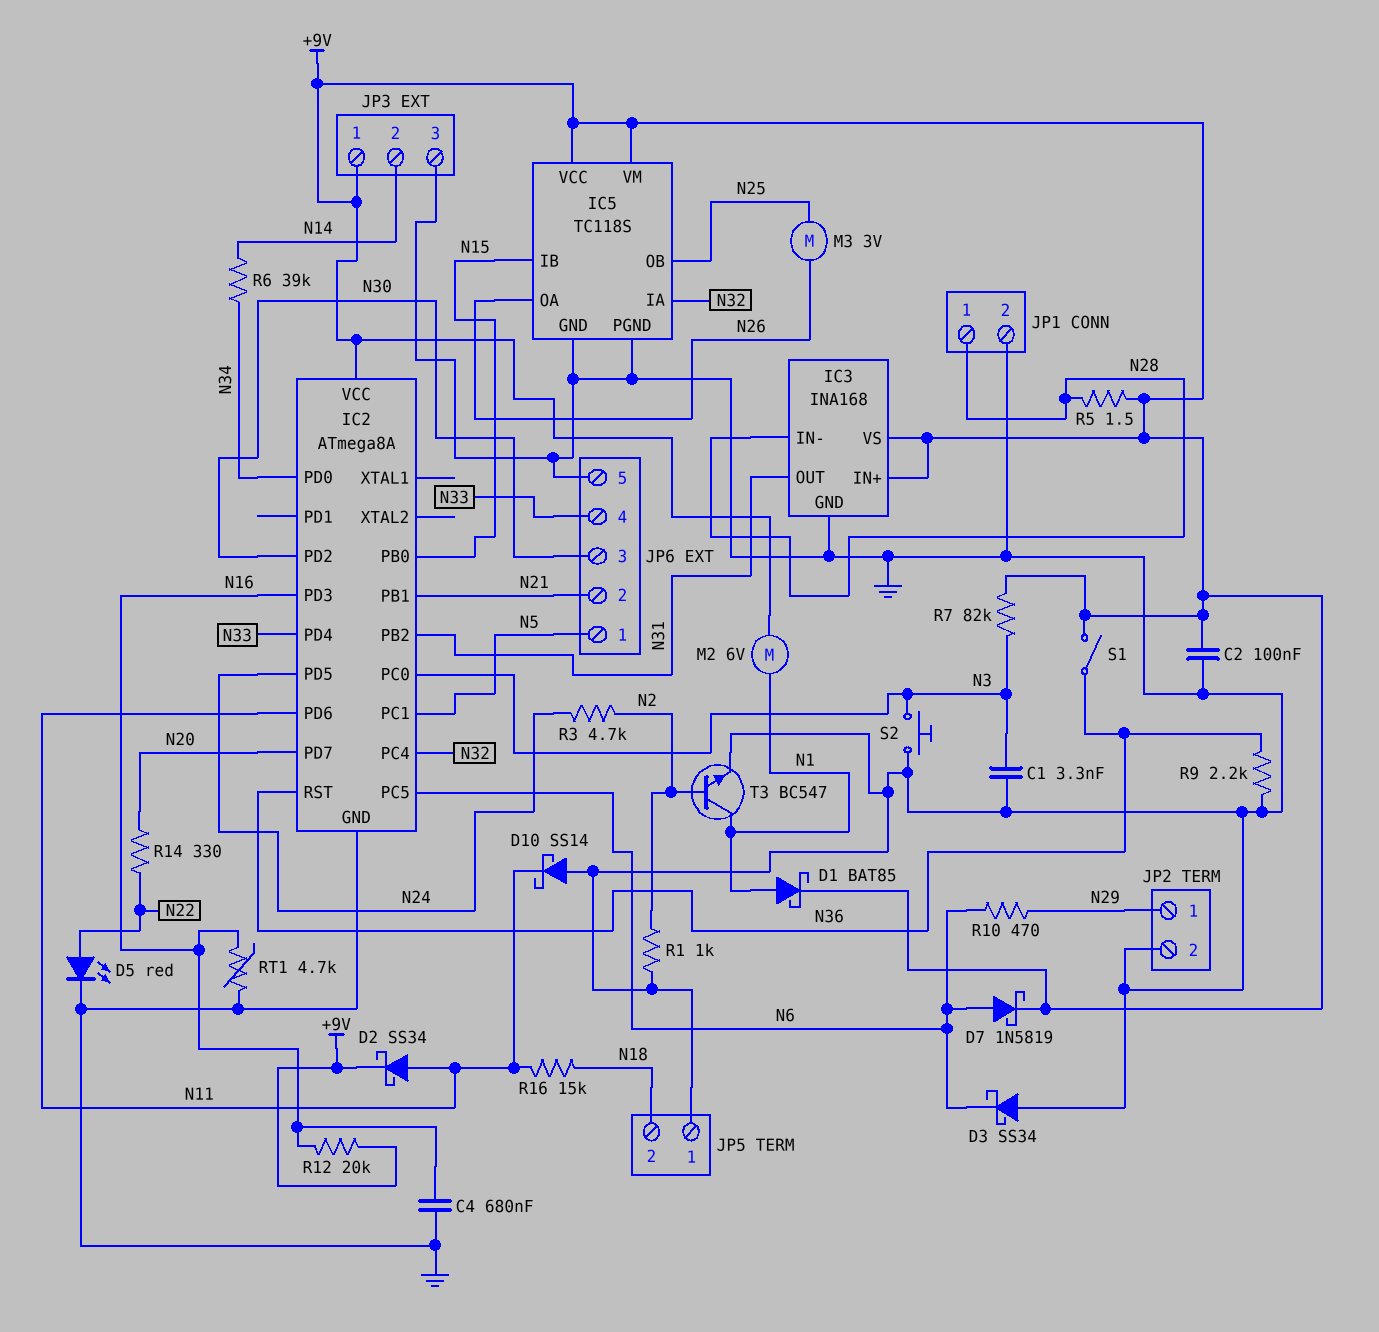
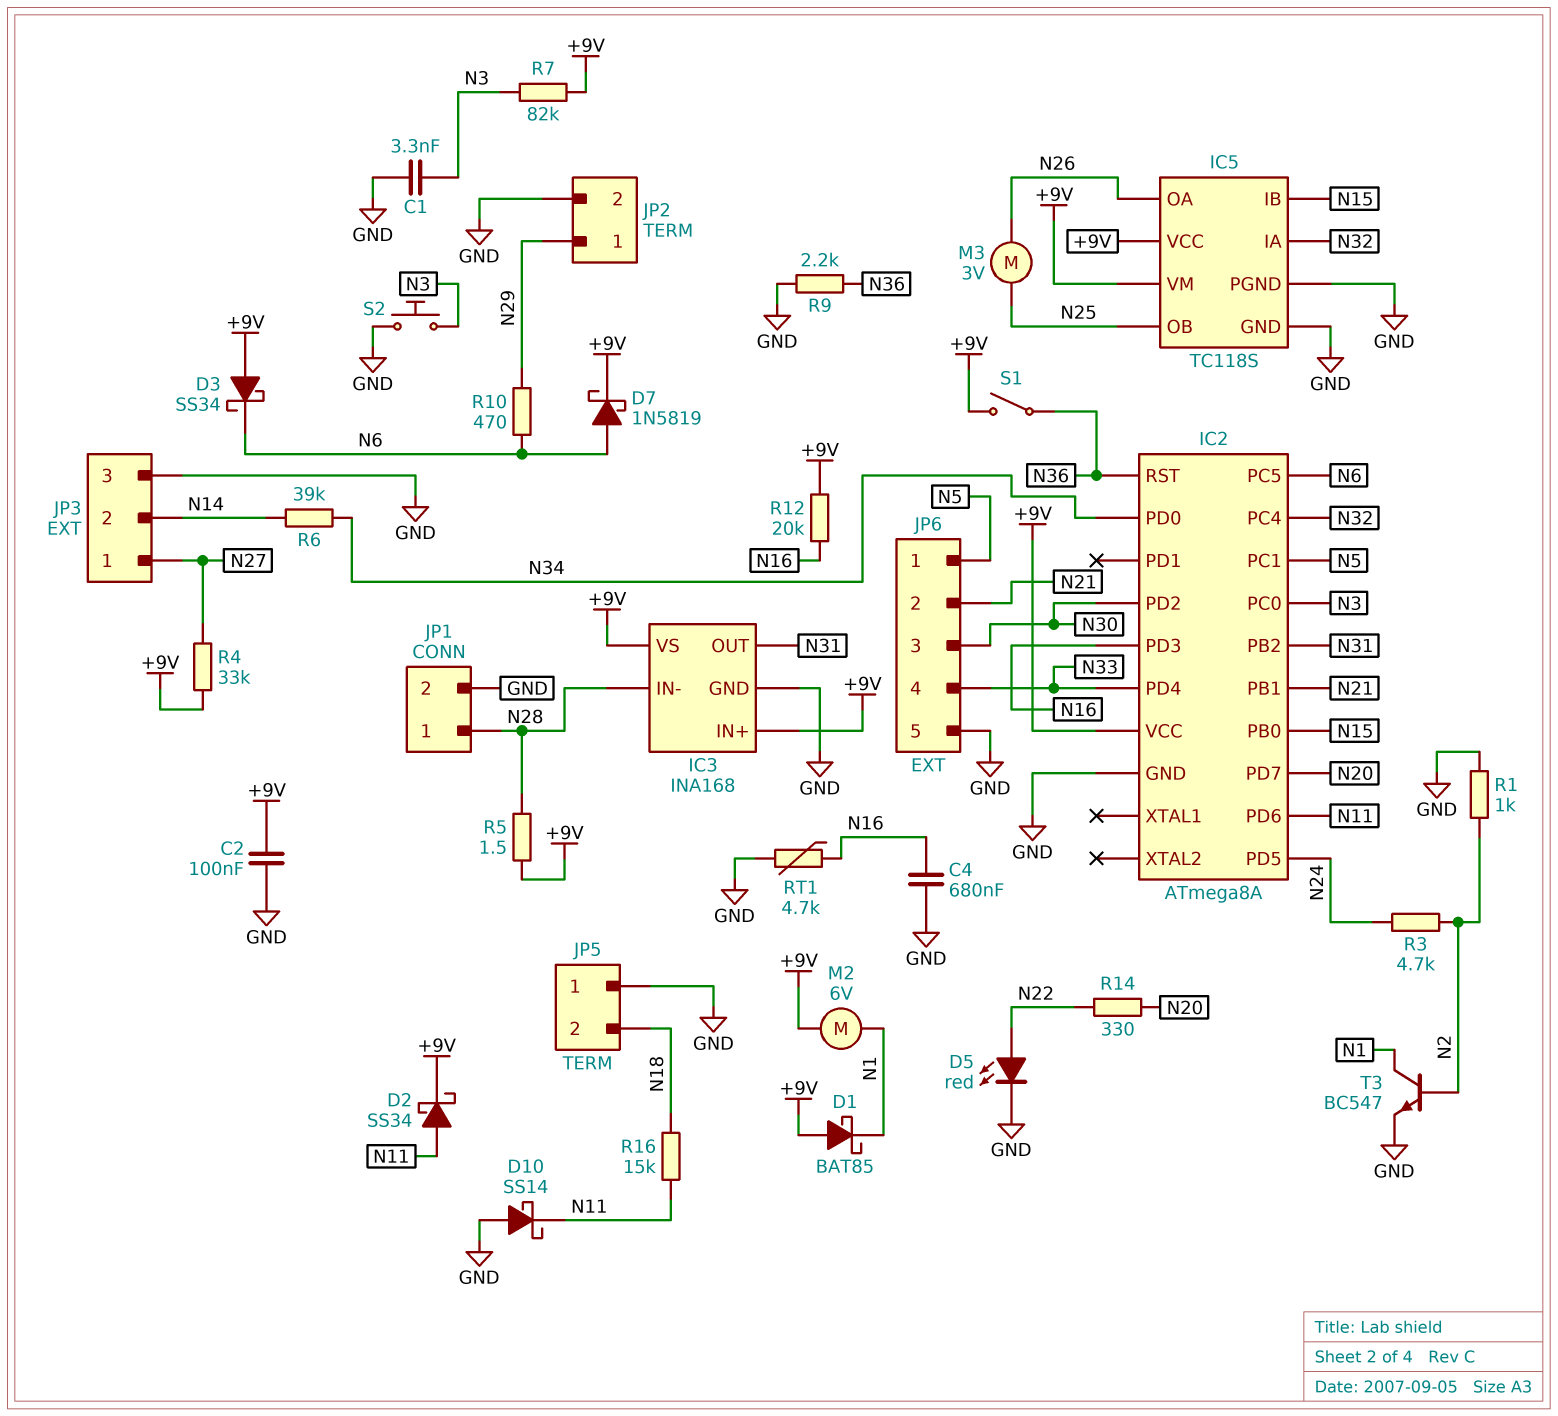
D1: schottky BAT85 (A N1, K +9V) -> schottky BAT85 (A +9V, K N1)
D3: schottky SS34 (A GND, K N6) -> schottky SS34 (A +9V, K N6)
JP3 pin 1: +9V -> N27
R4: none -> 33k (+9V, N27)

